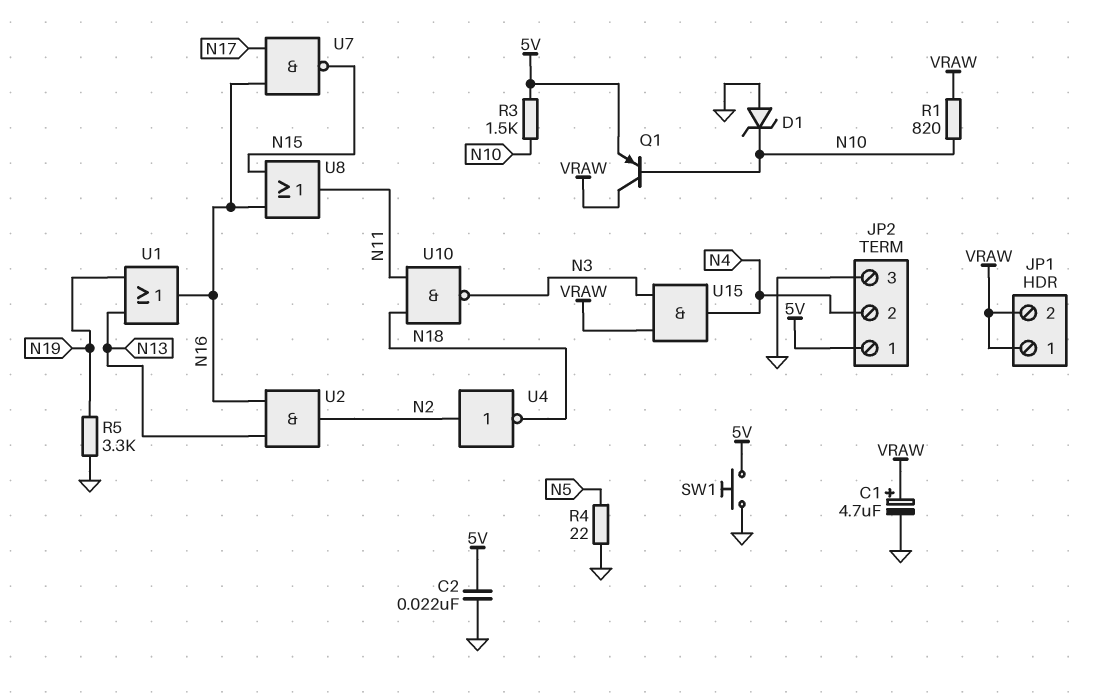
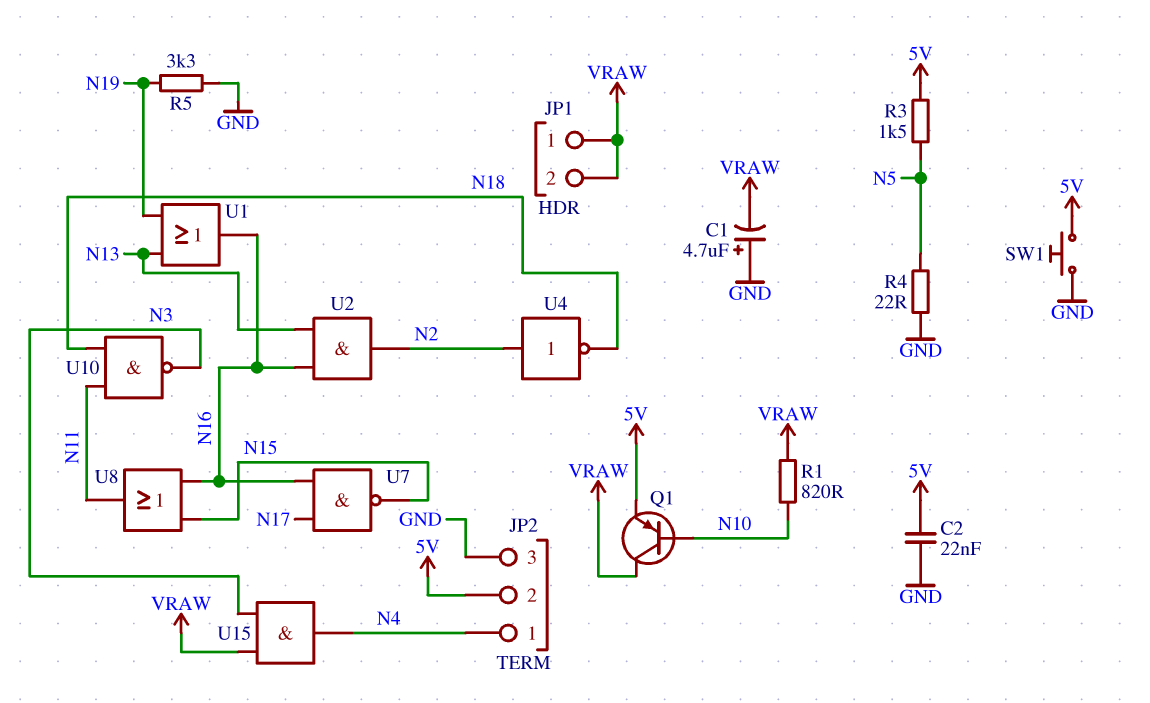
C1: 4.7uF (plus VRAW, minus GND) -> 4.7uF (plus GND, minus VRAW)
D1: zener (A GND, K N10) -> none
JP2 pin 1: 5V -> N4
JP2 pin 2: N4 -> 5V
R3: 1.5k (5V, N10) -> 1.5k (5V, N5)

